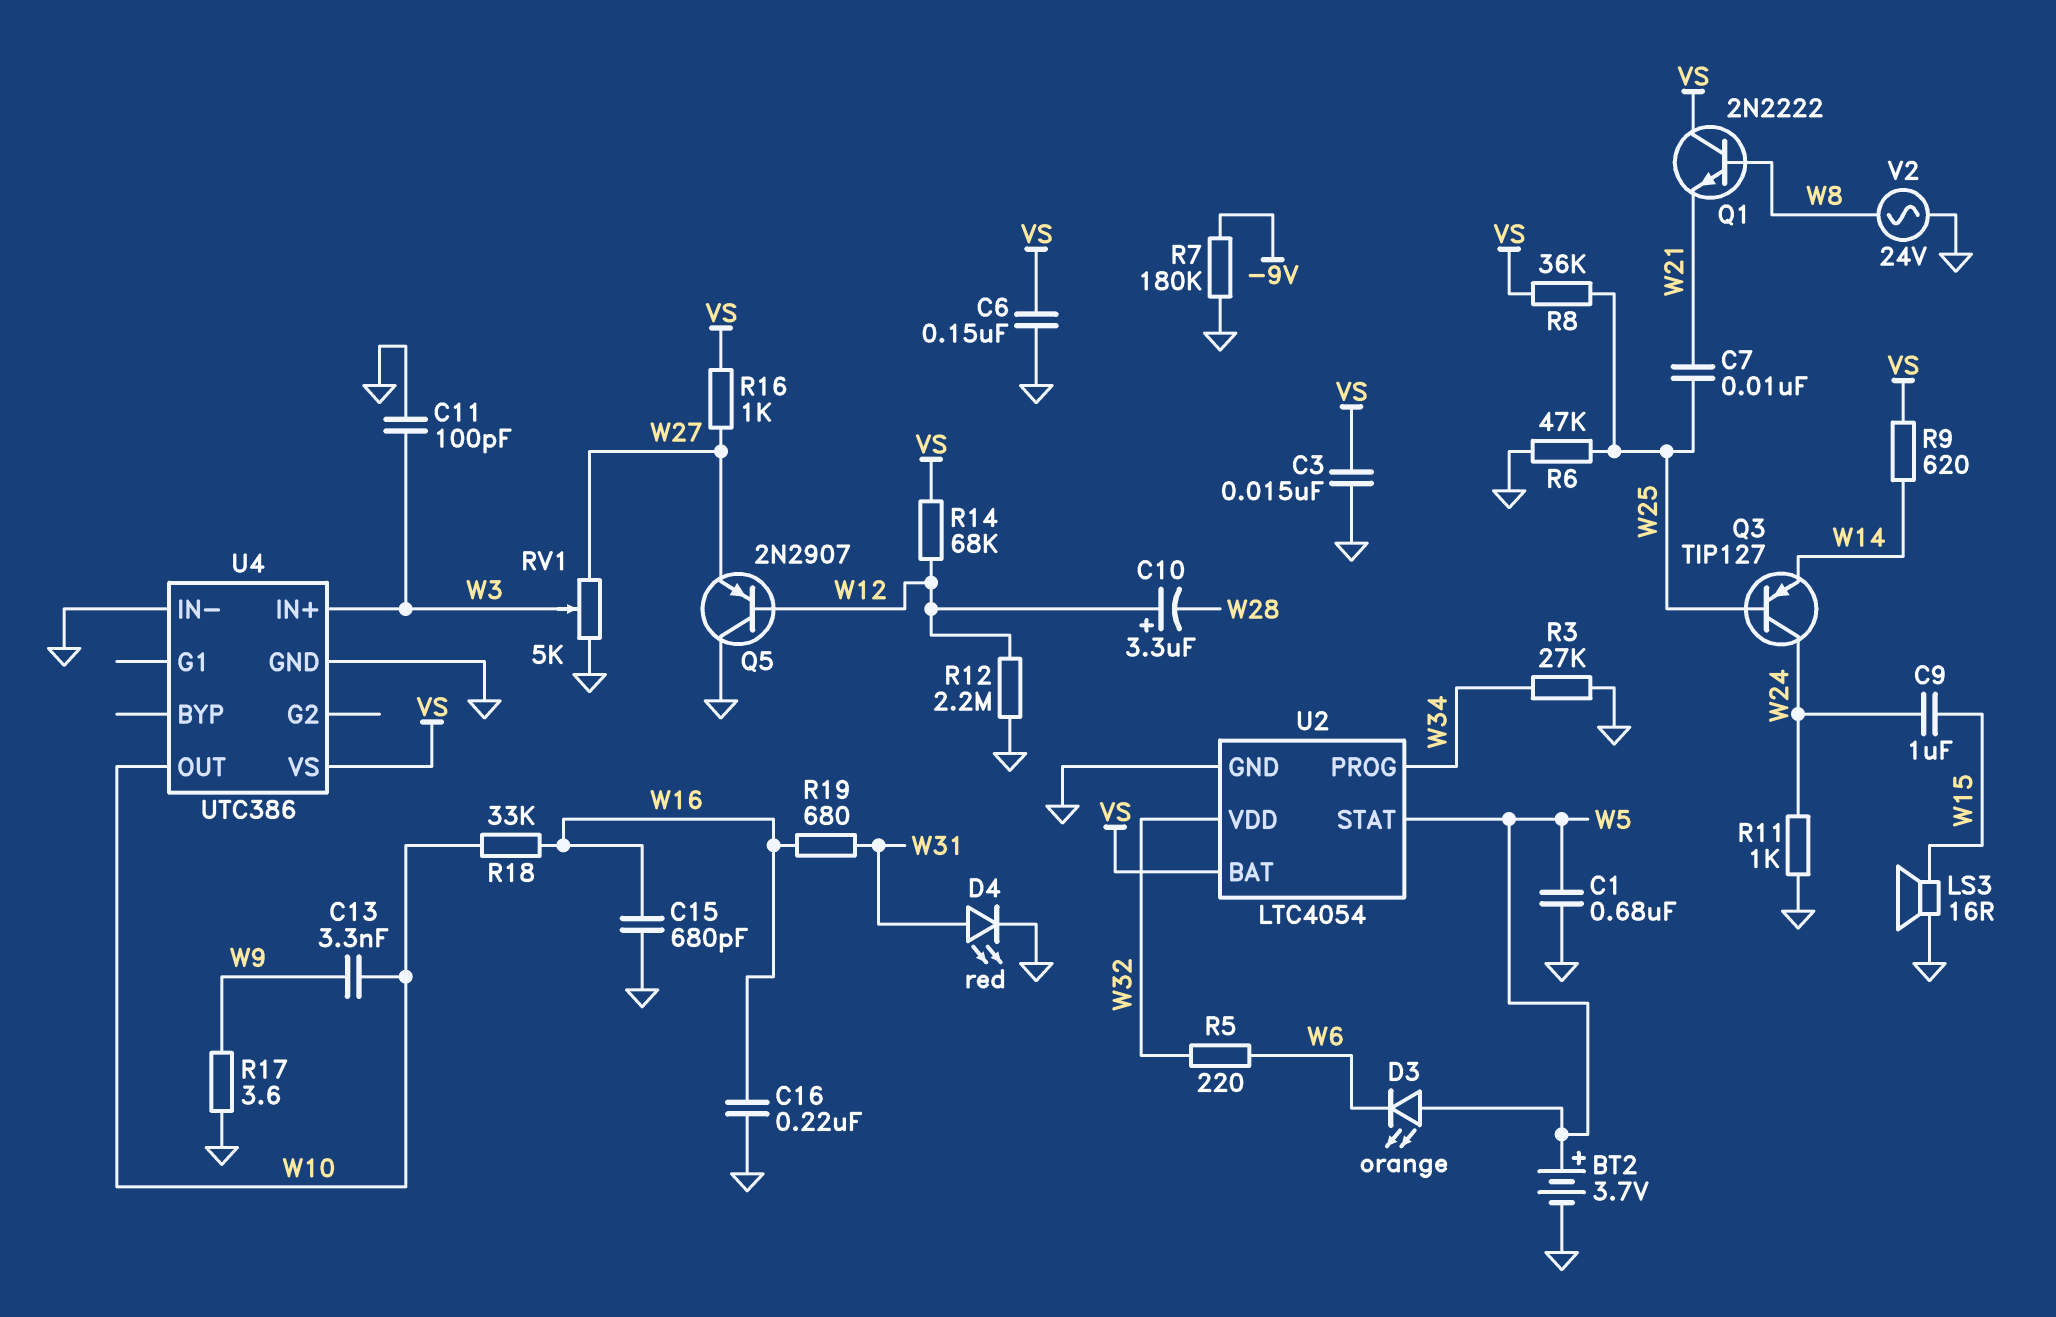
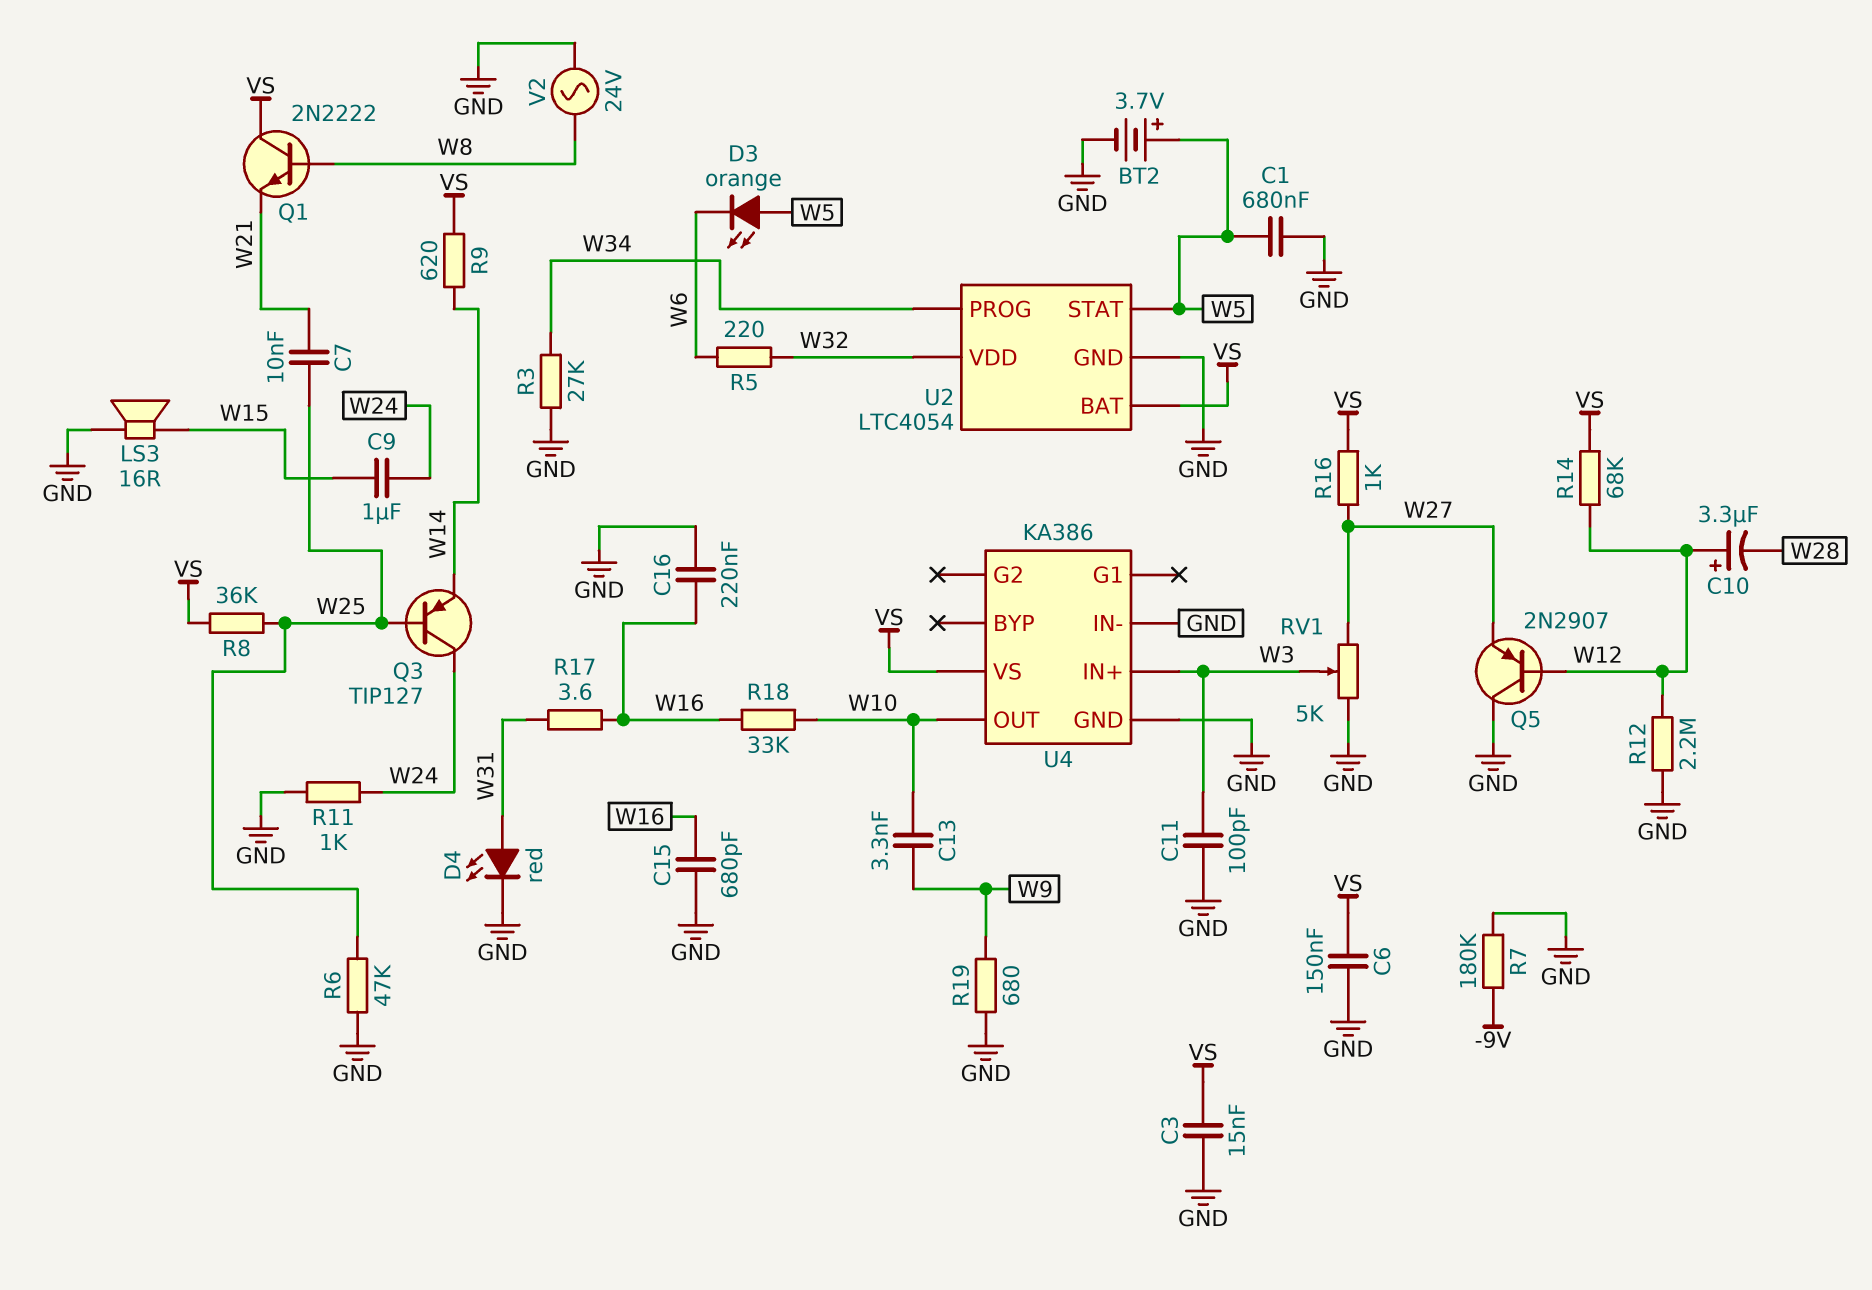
R17: 3.6 (GND, W9) -> 3.6 (W16, W31)
R19: 680 (W16, W31) -> 680 (GND, W9)
U4: UTC386 -> KA386

